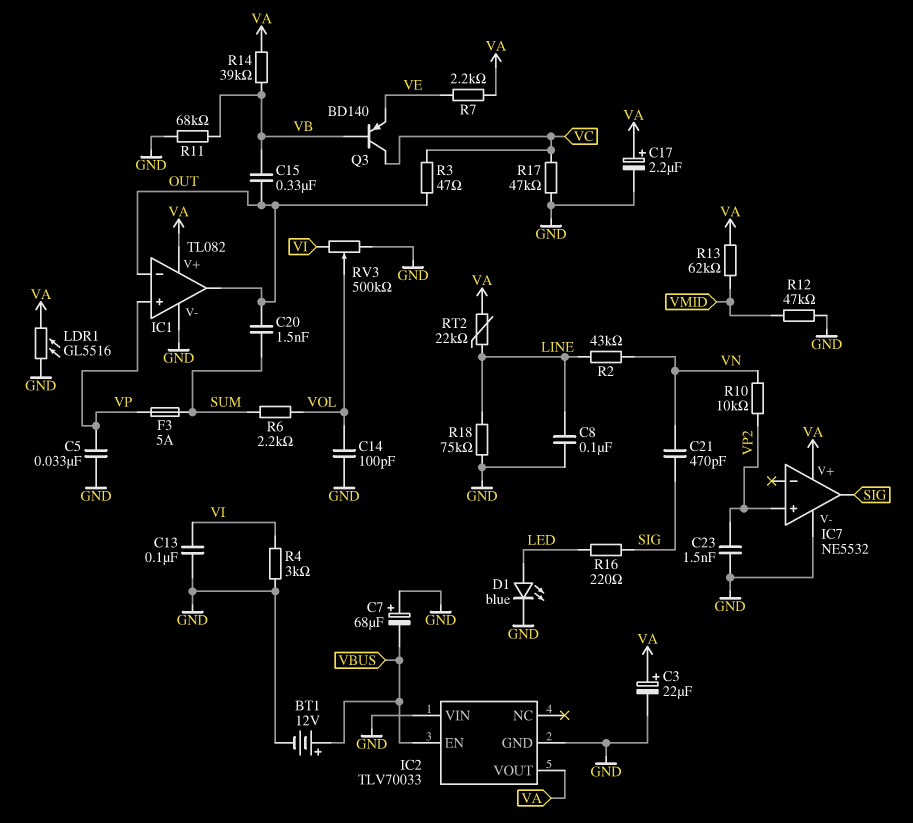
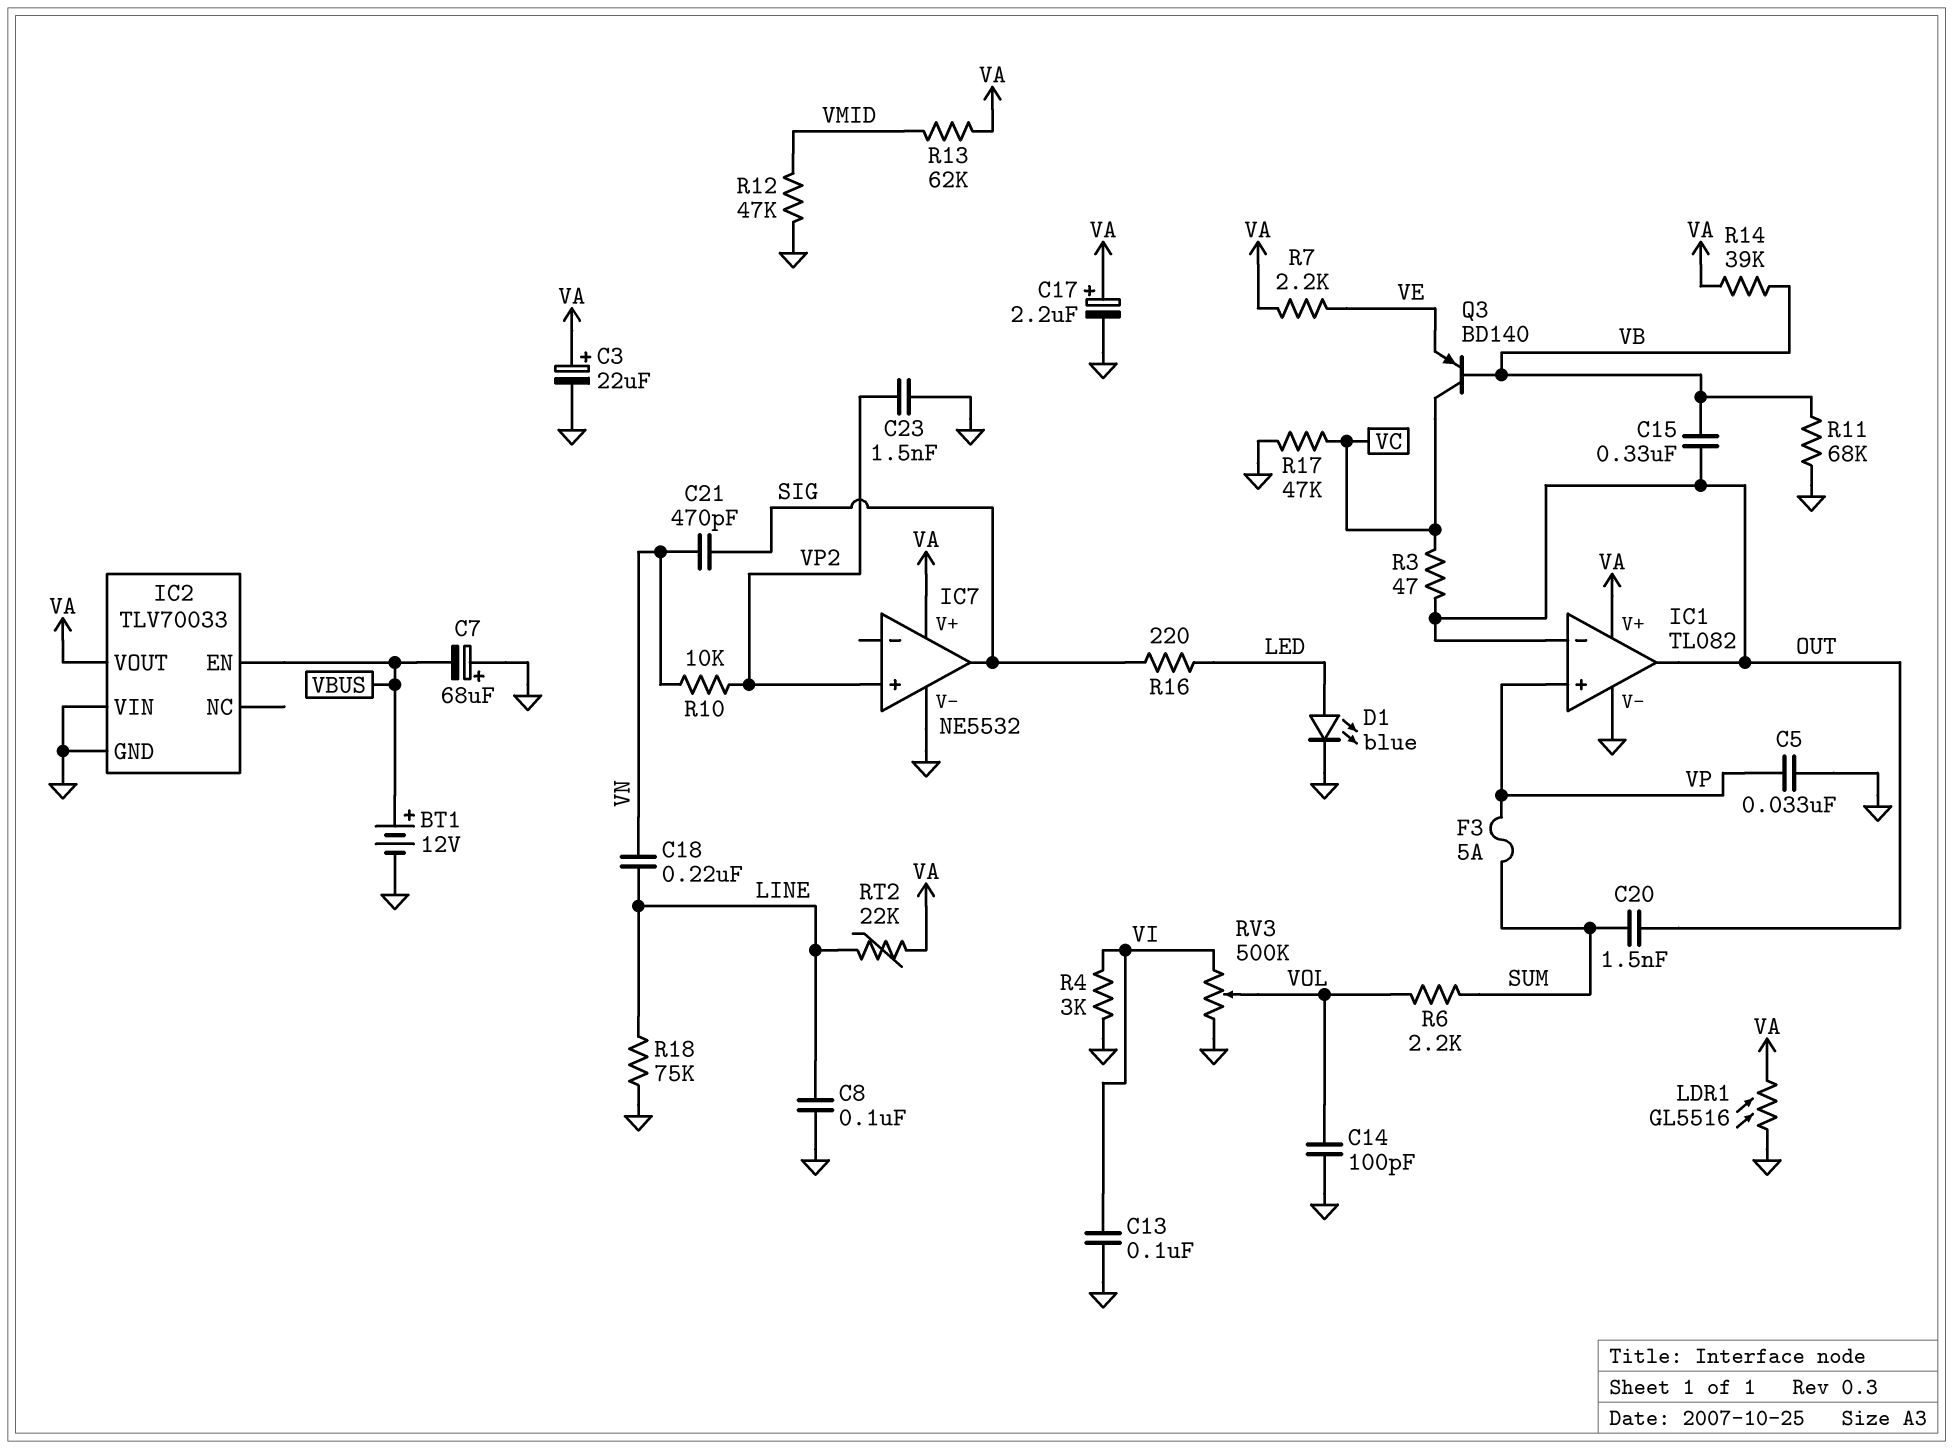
C18: none -> 220nF (LINE, VN)
R2: 43k (LINE, VN) -> none

